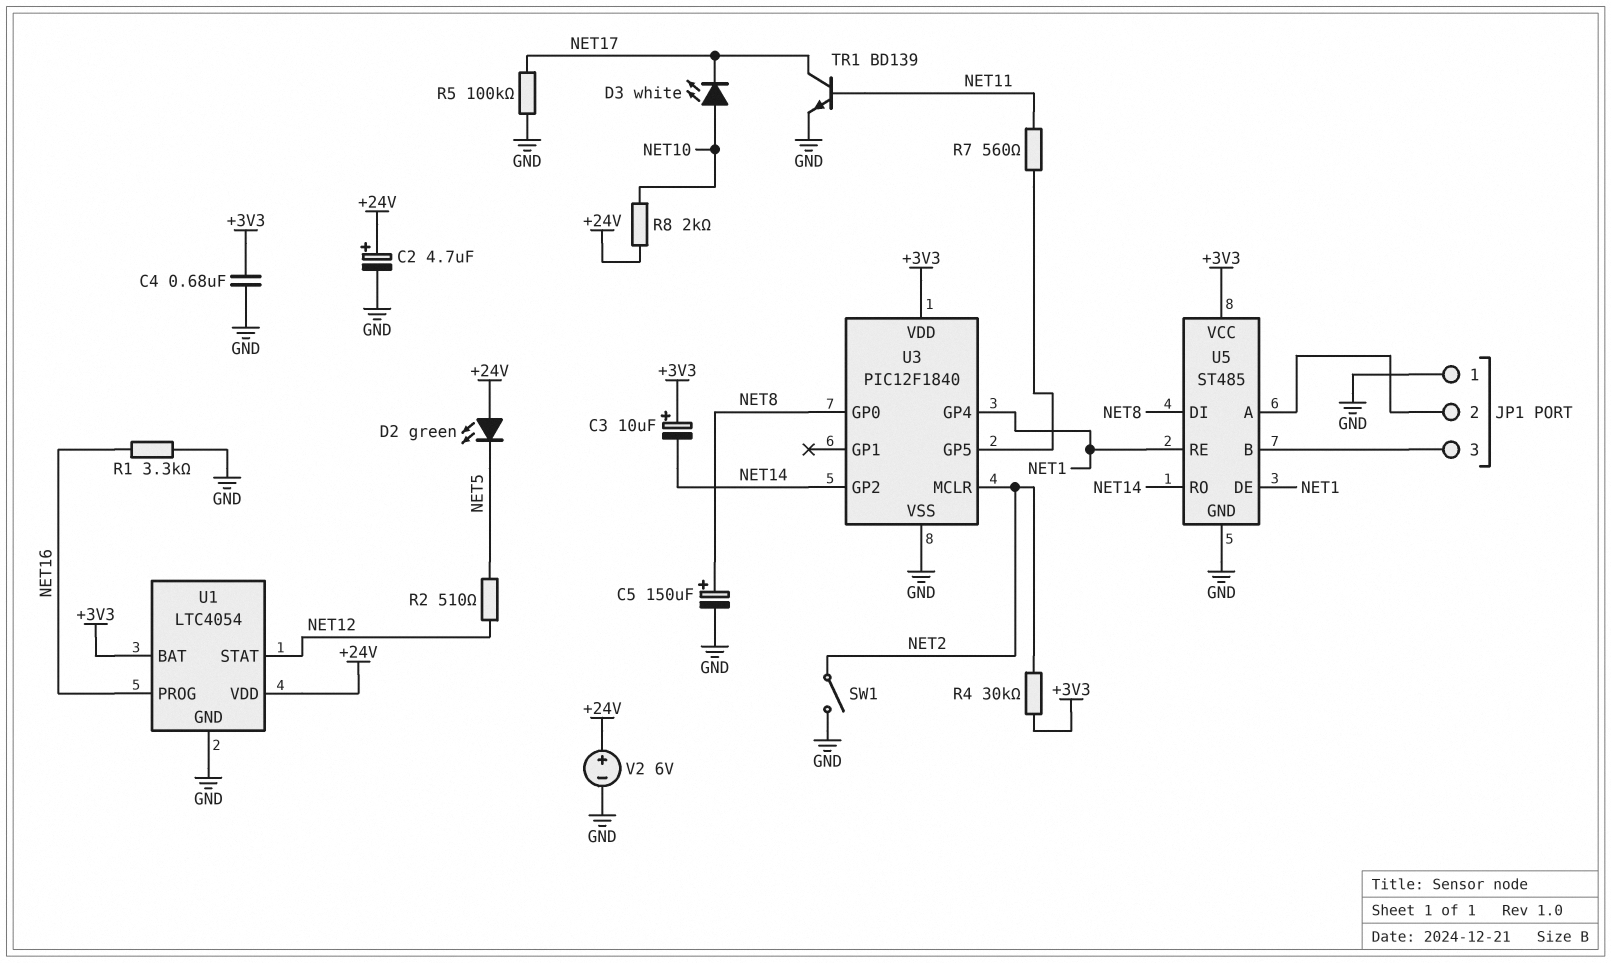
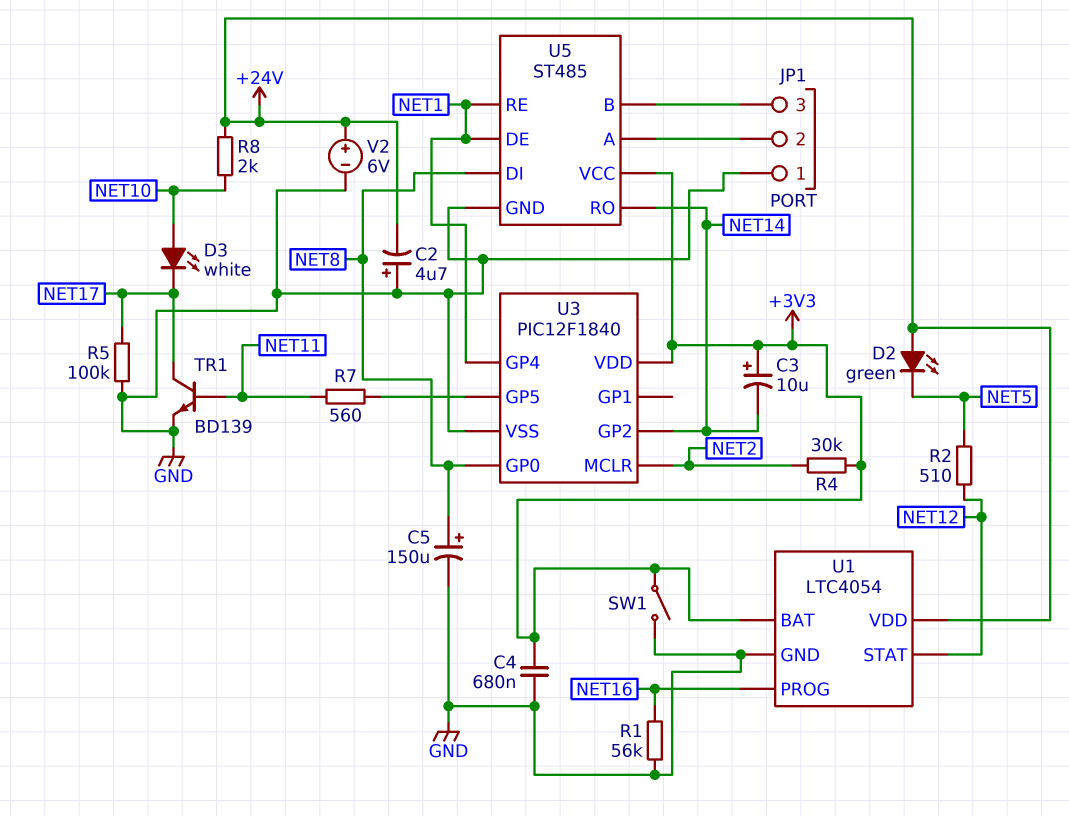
C2: 4.7uF (plus +24V, minus GND) -> 4.7uF (plus GND, minus +24V)
R1: 3.3k (GND, NET16) -> 56k (GND, NET16)
SW1: switch (GND, NET2) -> switch (+3V3, GND)

